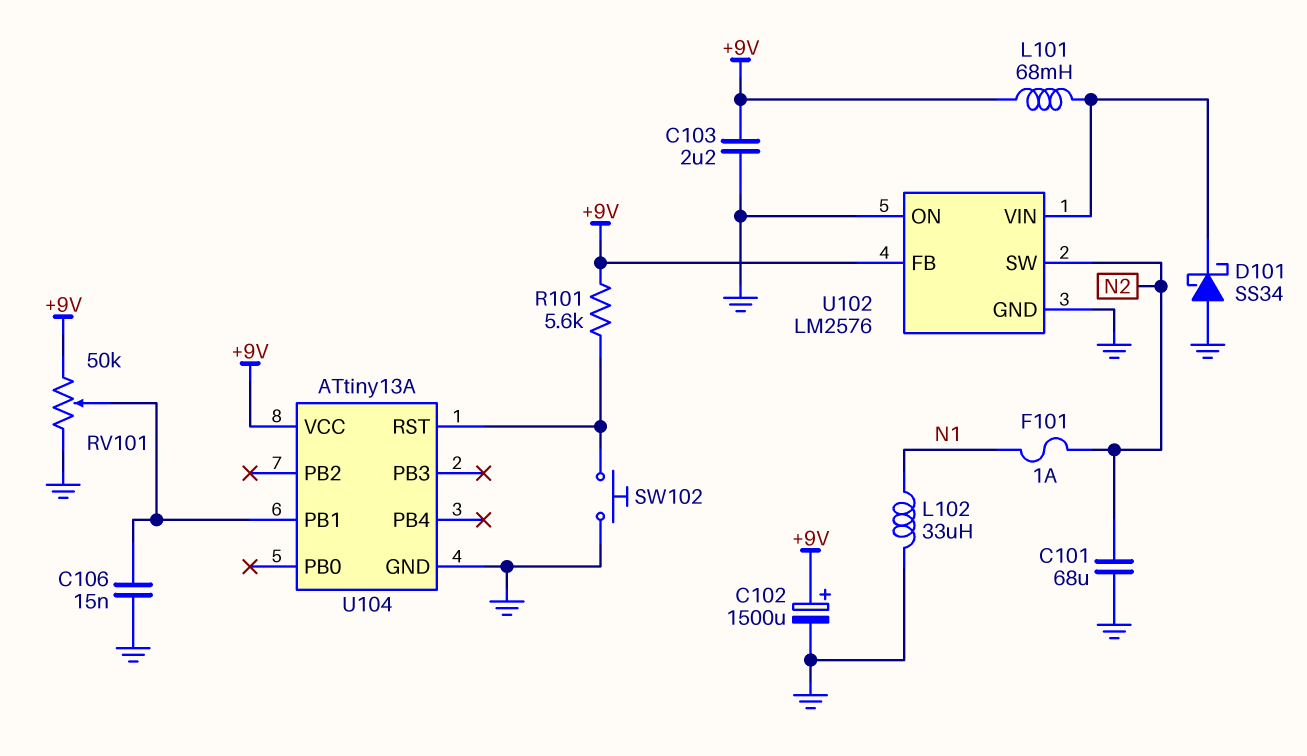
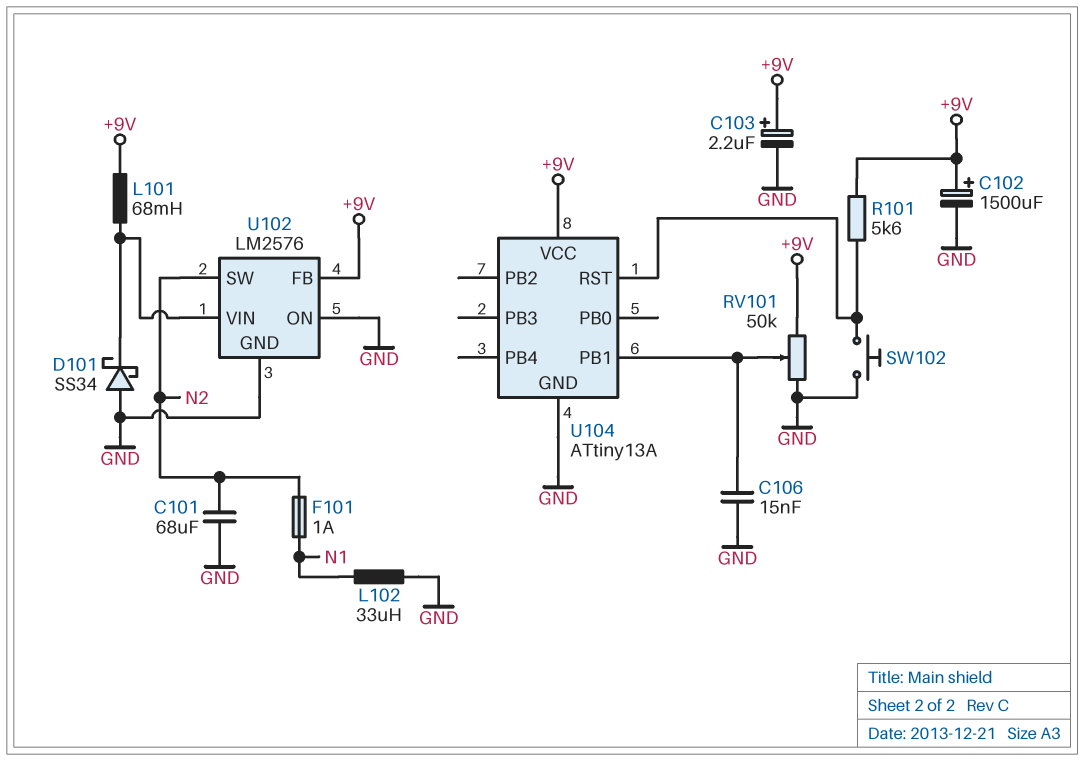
C103: 2.2uF (+9V, GND) -> 2.2uF (plus +9V, minus GND)

